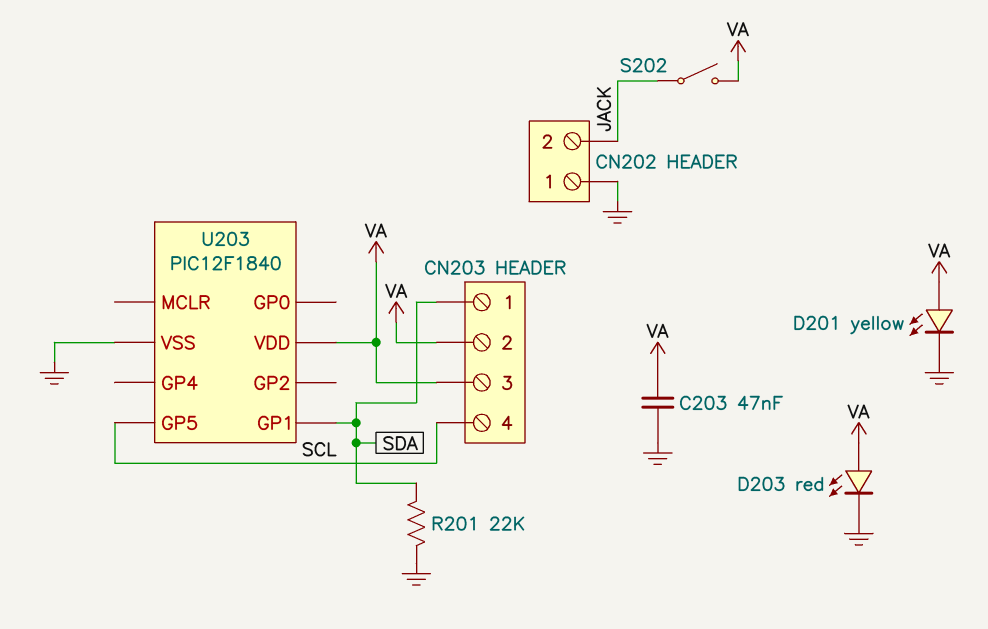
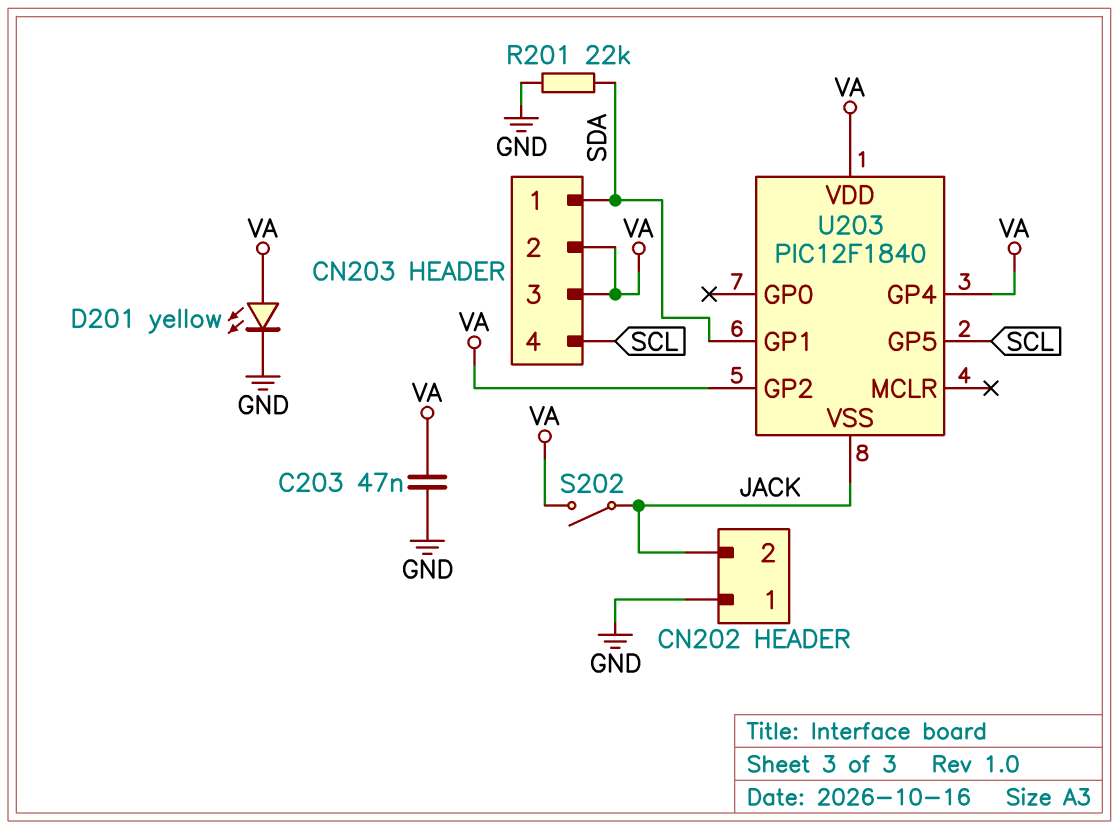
D203: LED red (A VA, K GND) -> none
U203 pin GP2: none -> VA
U203 pin GP4: none -> VA
U203 pin VSS: GND -> JACK

